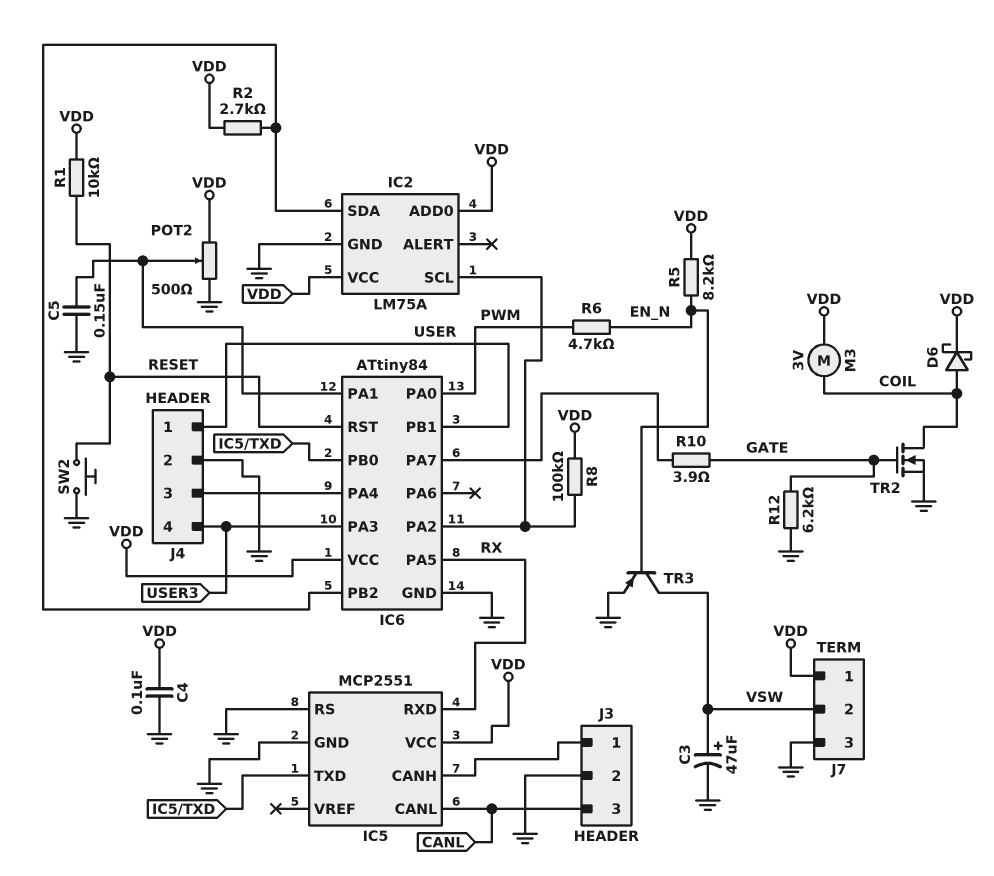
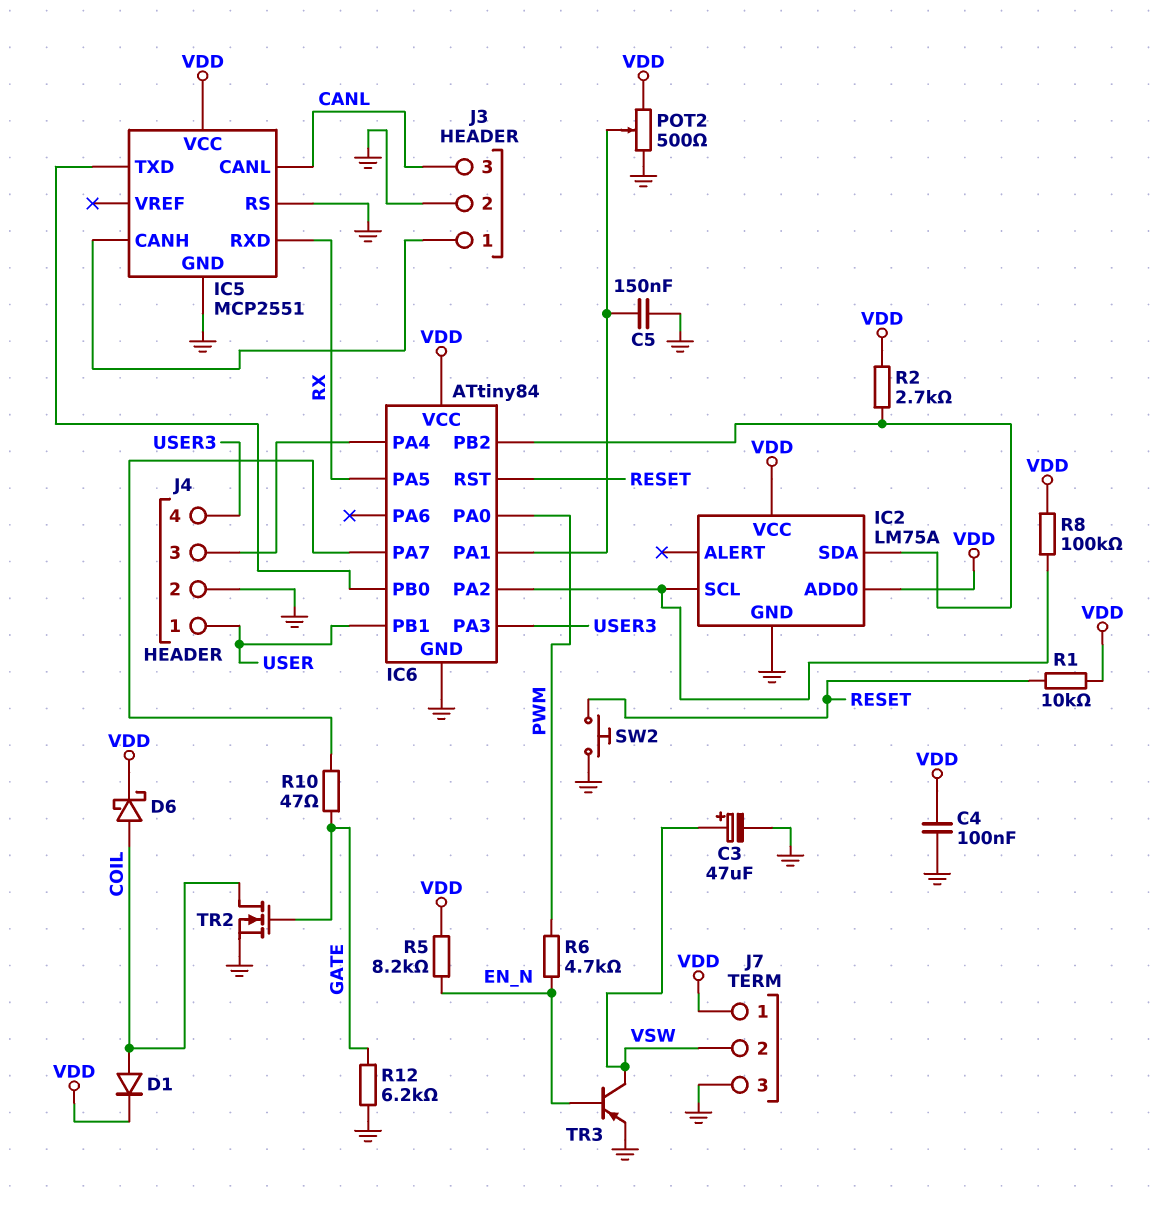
D1: none -> diode (A COIL, K VDD)
M3: motor 3V (COIL, VDD) -> none
R10: 3.9 (GATE, IC6/PA7) -> 47 (GATE, IC6/PA7)

